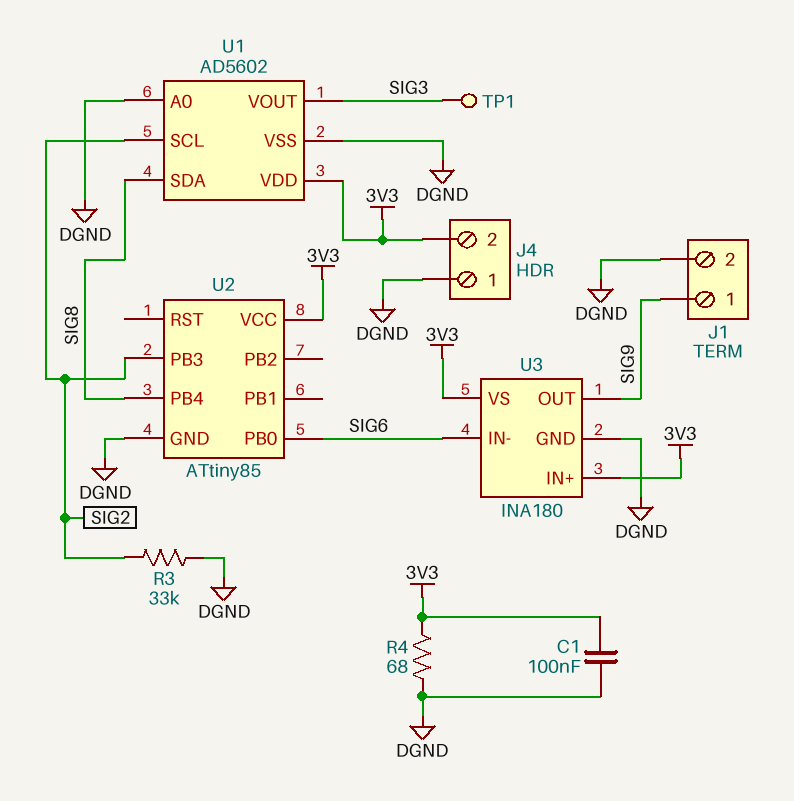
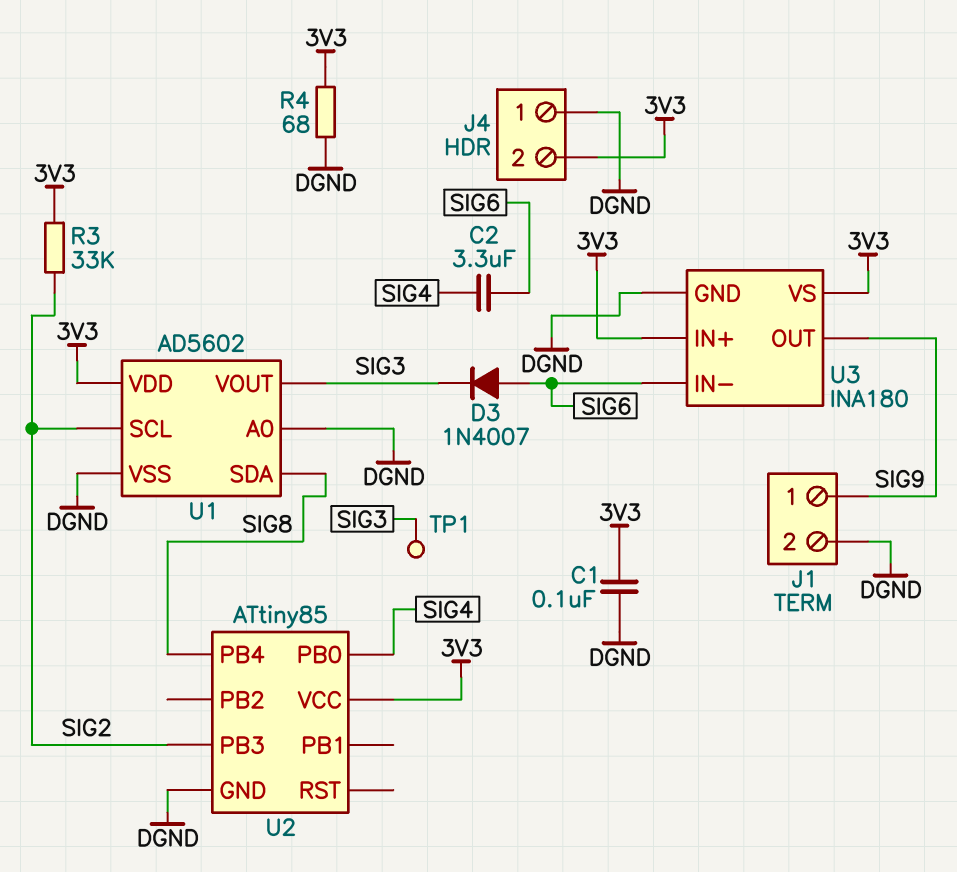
C2: none -> 3.3uF (SIG4, SIG6)
D3: none -> diode 1N4007 (A SIG6, K SIG3)
R3: 33k (DGND, SIG2) -> 33k (3V3, SIG2)
U2 pin PB0: SIG6 -> SIG4

